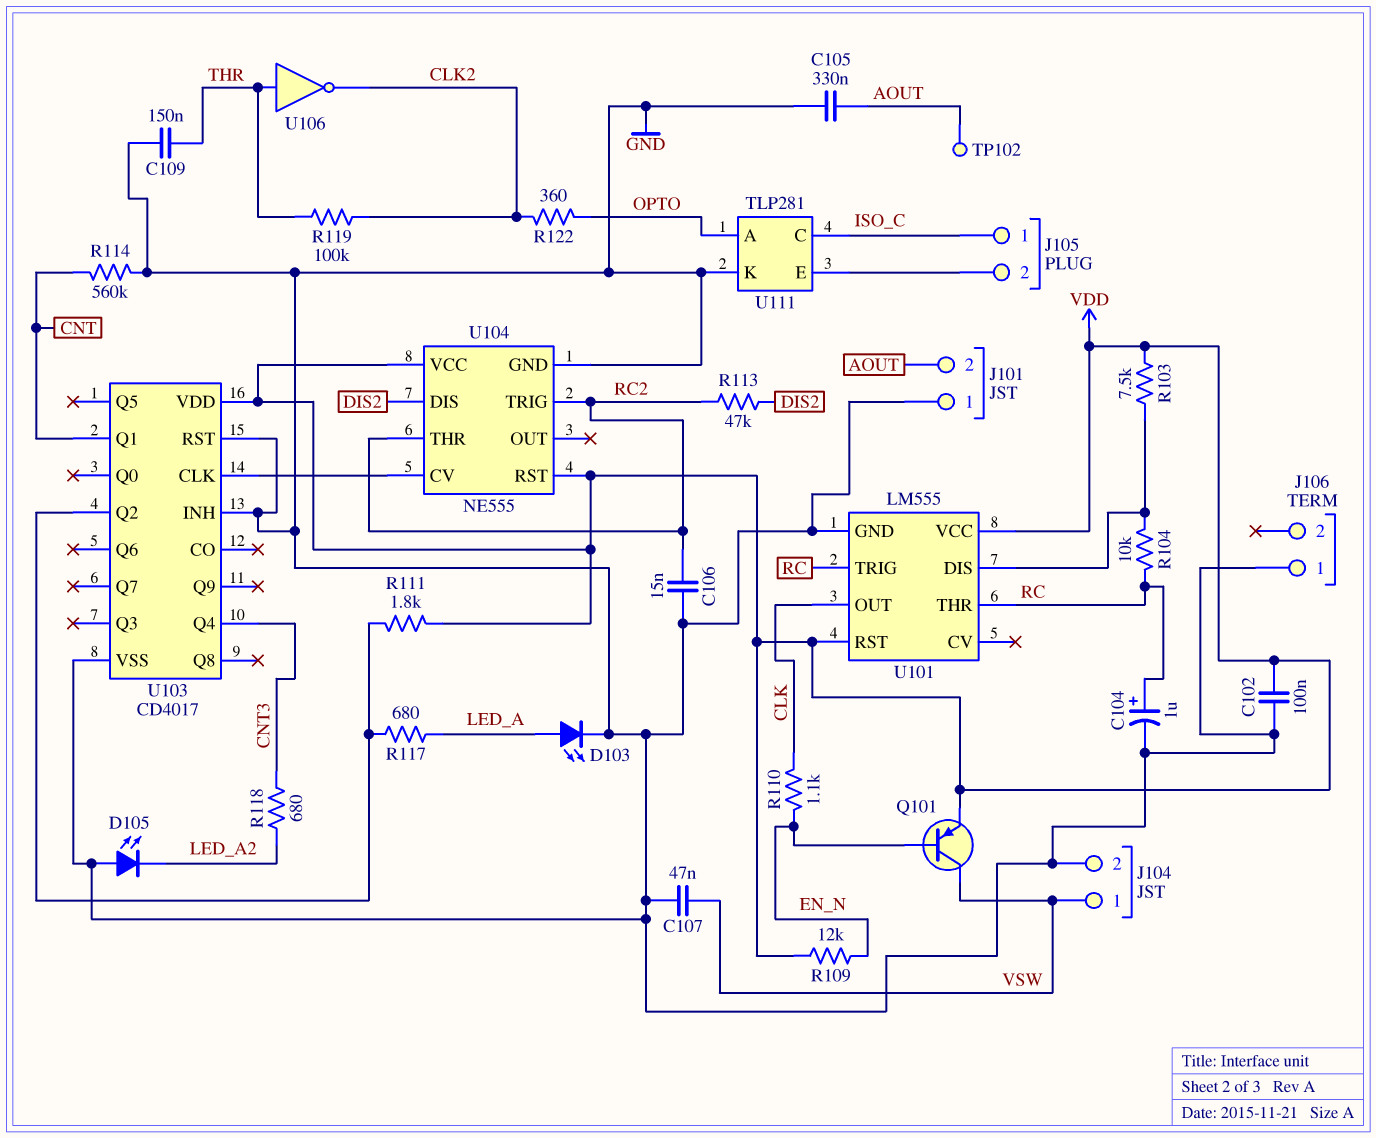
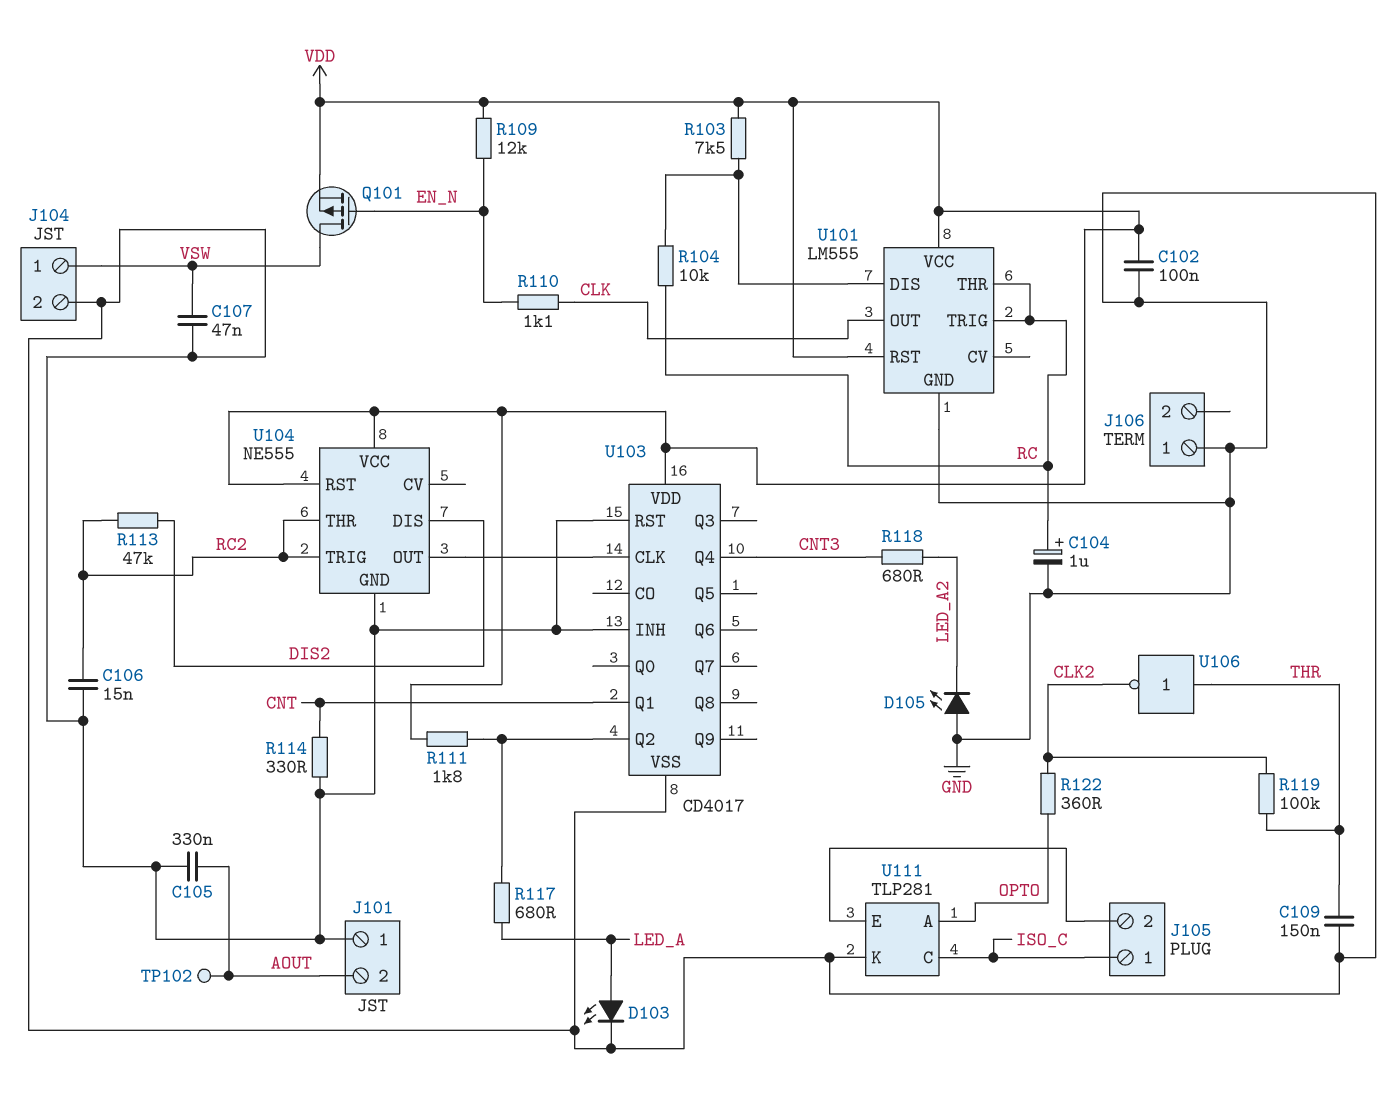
Q101: PNP (B EN_N, C VSW, E VDD) -> PMOS (G EN_N, D VSW, S VDD)
R114: 560k (CNT, GND) -> 330 (CNT, GND)
U104 pin CV: U103/CLK -> none
U104 pin OUT: none -> U103/CLK

